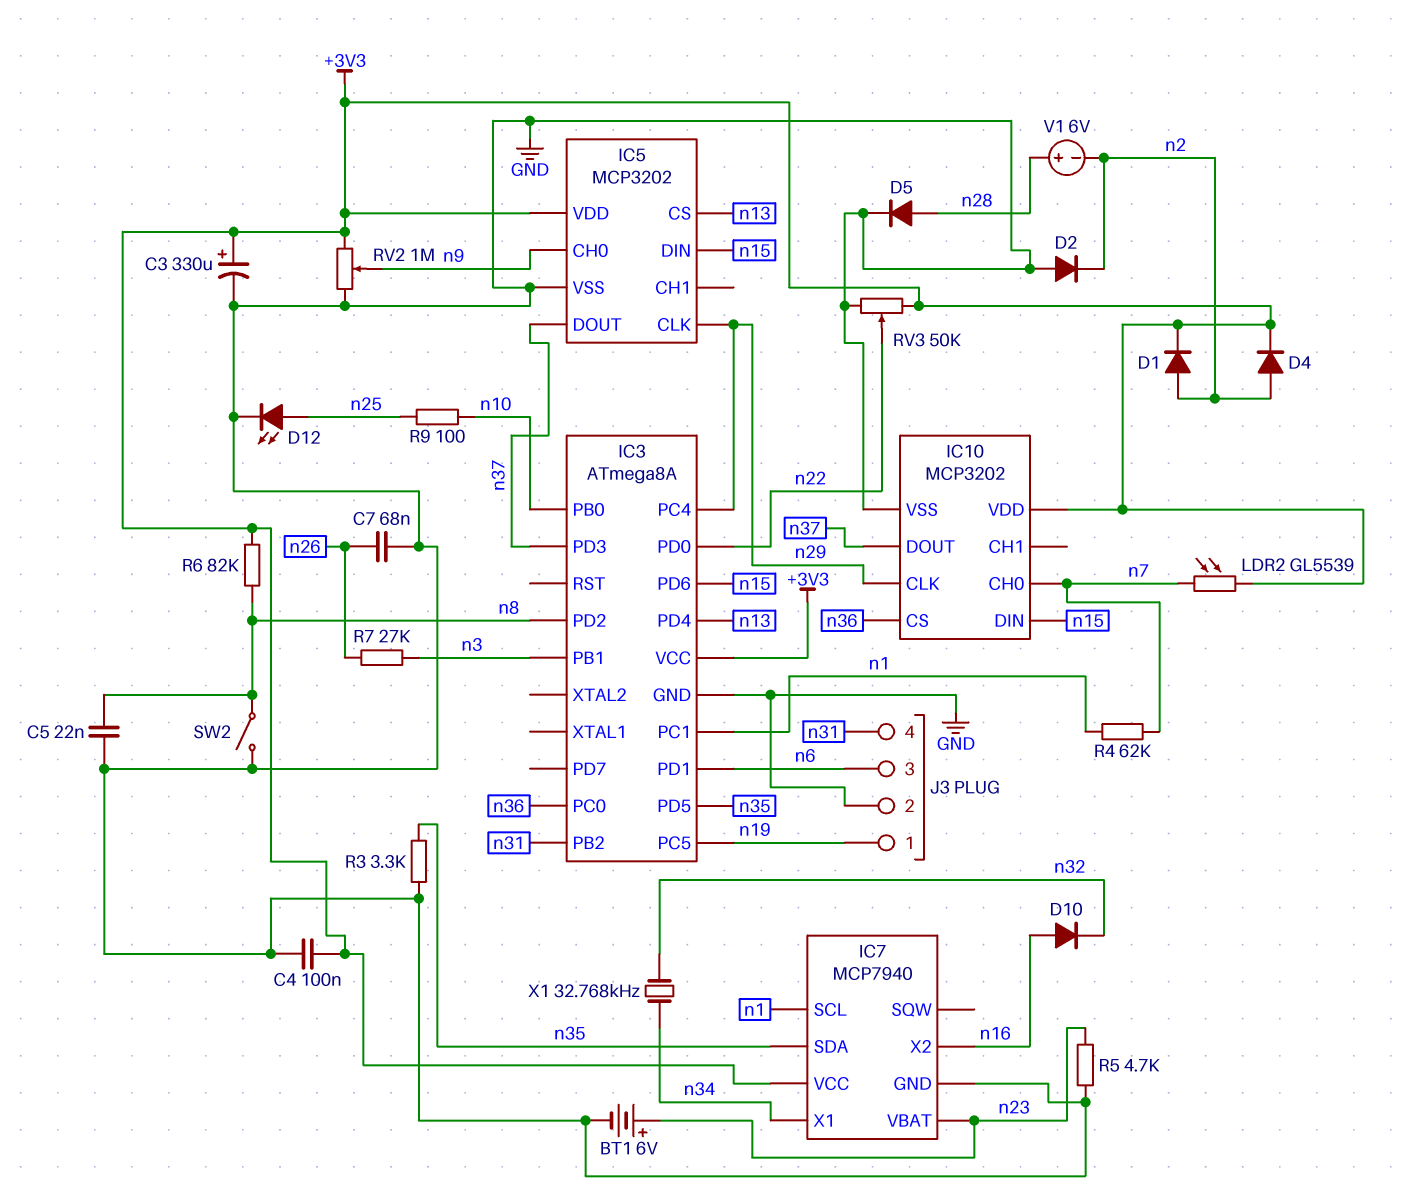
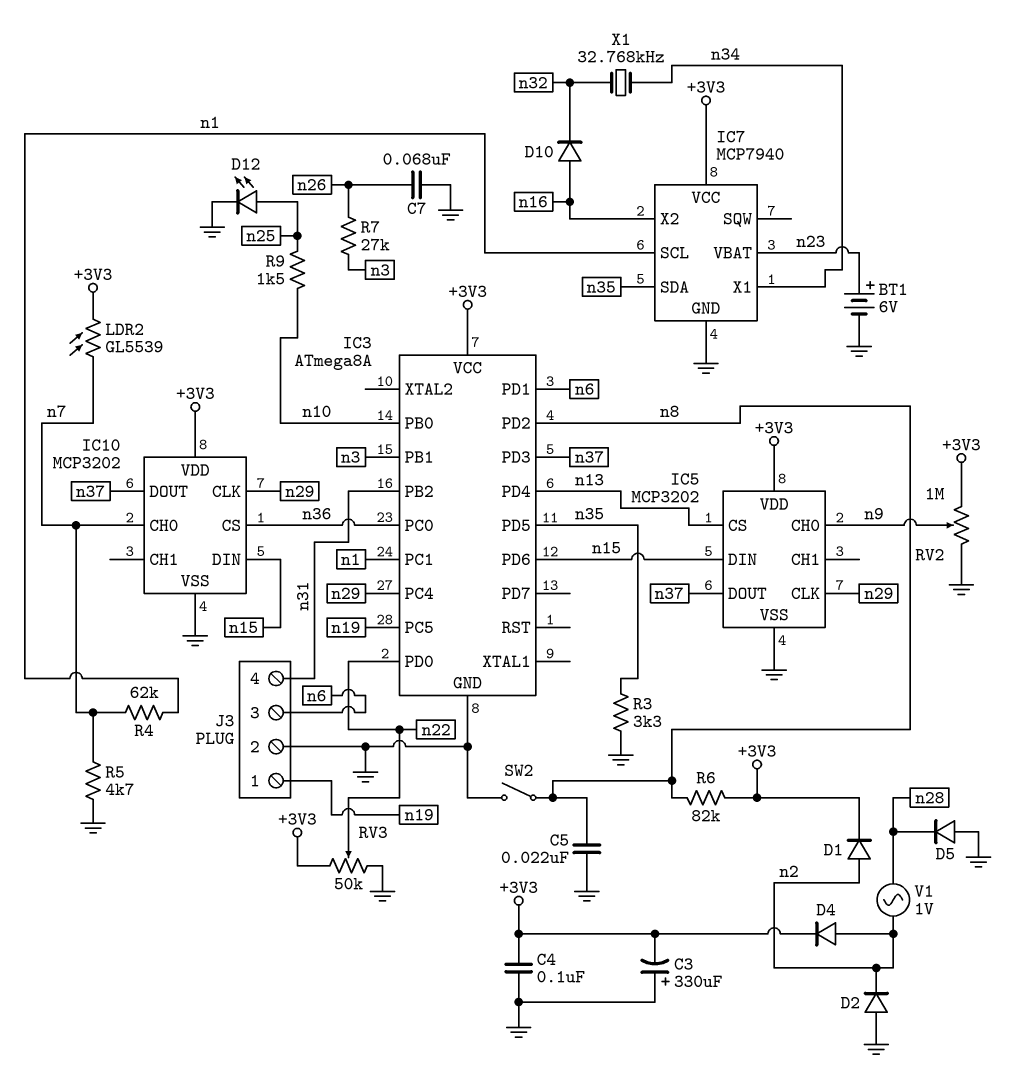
C3: 330uF (plus +3V3, minus GND) -> 330uF (plus GND, minus +3V3)
D5: diode (A n28, K GND) -> diode (A GND, K n28)
R5: 4.7k (GND, n23) -> 4.7k (GND, n7)
R9: 100 (n10, n25) -> 1.5k (n10, n25)
V1: 6V (plus n28, minus n2) -> AC 1V (n2, n28)

